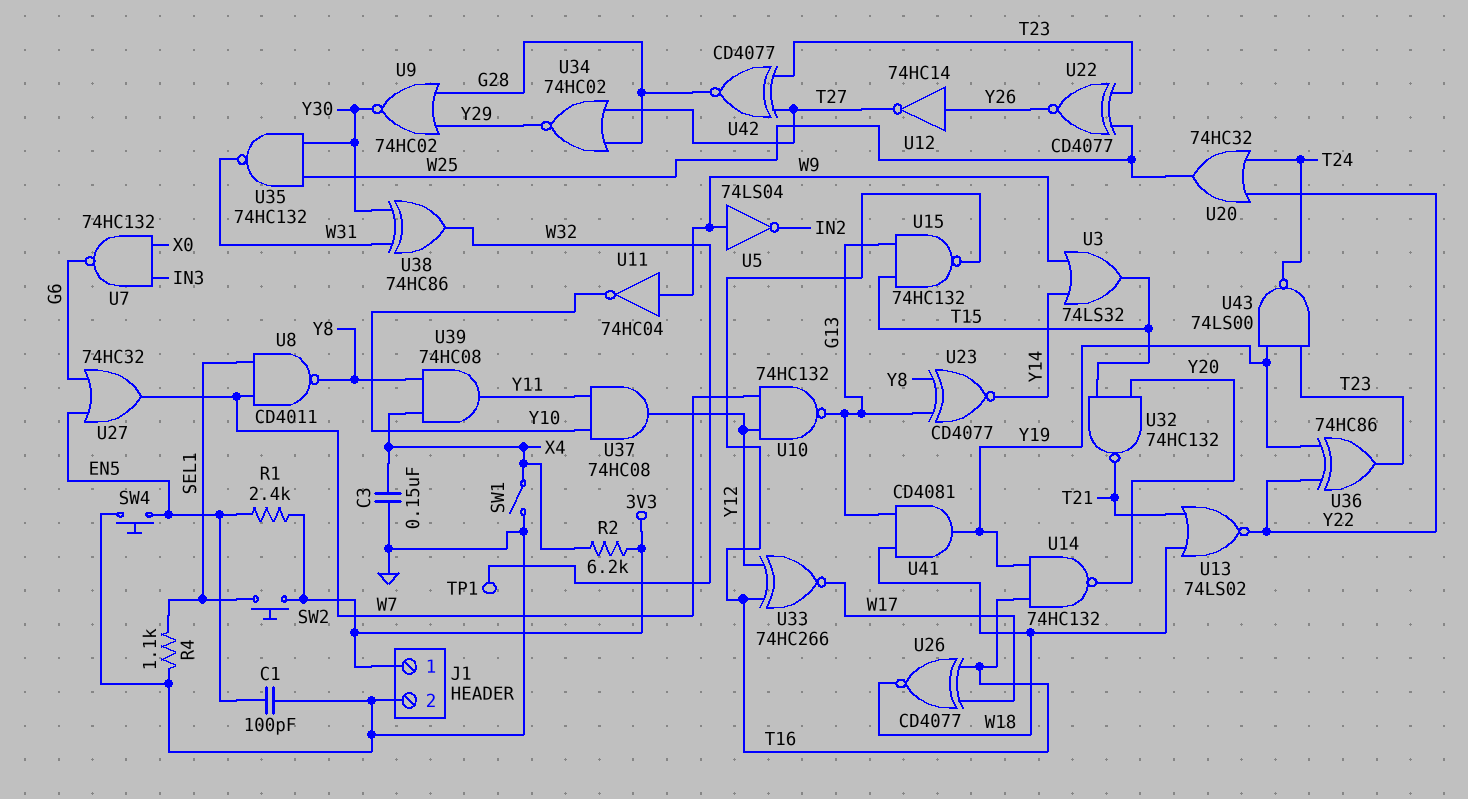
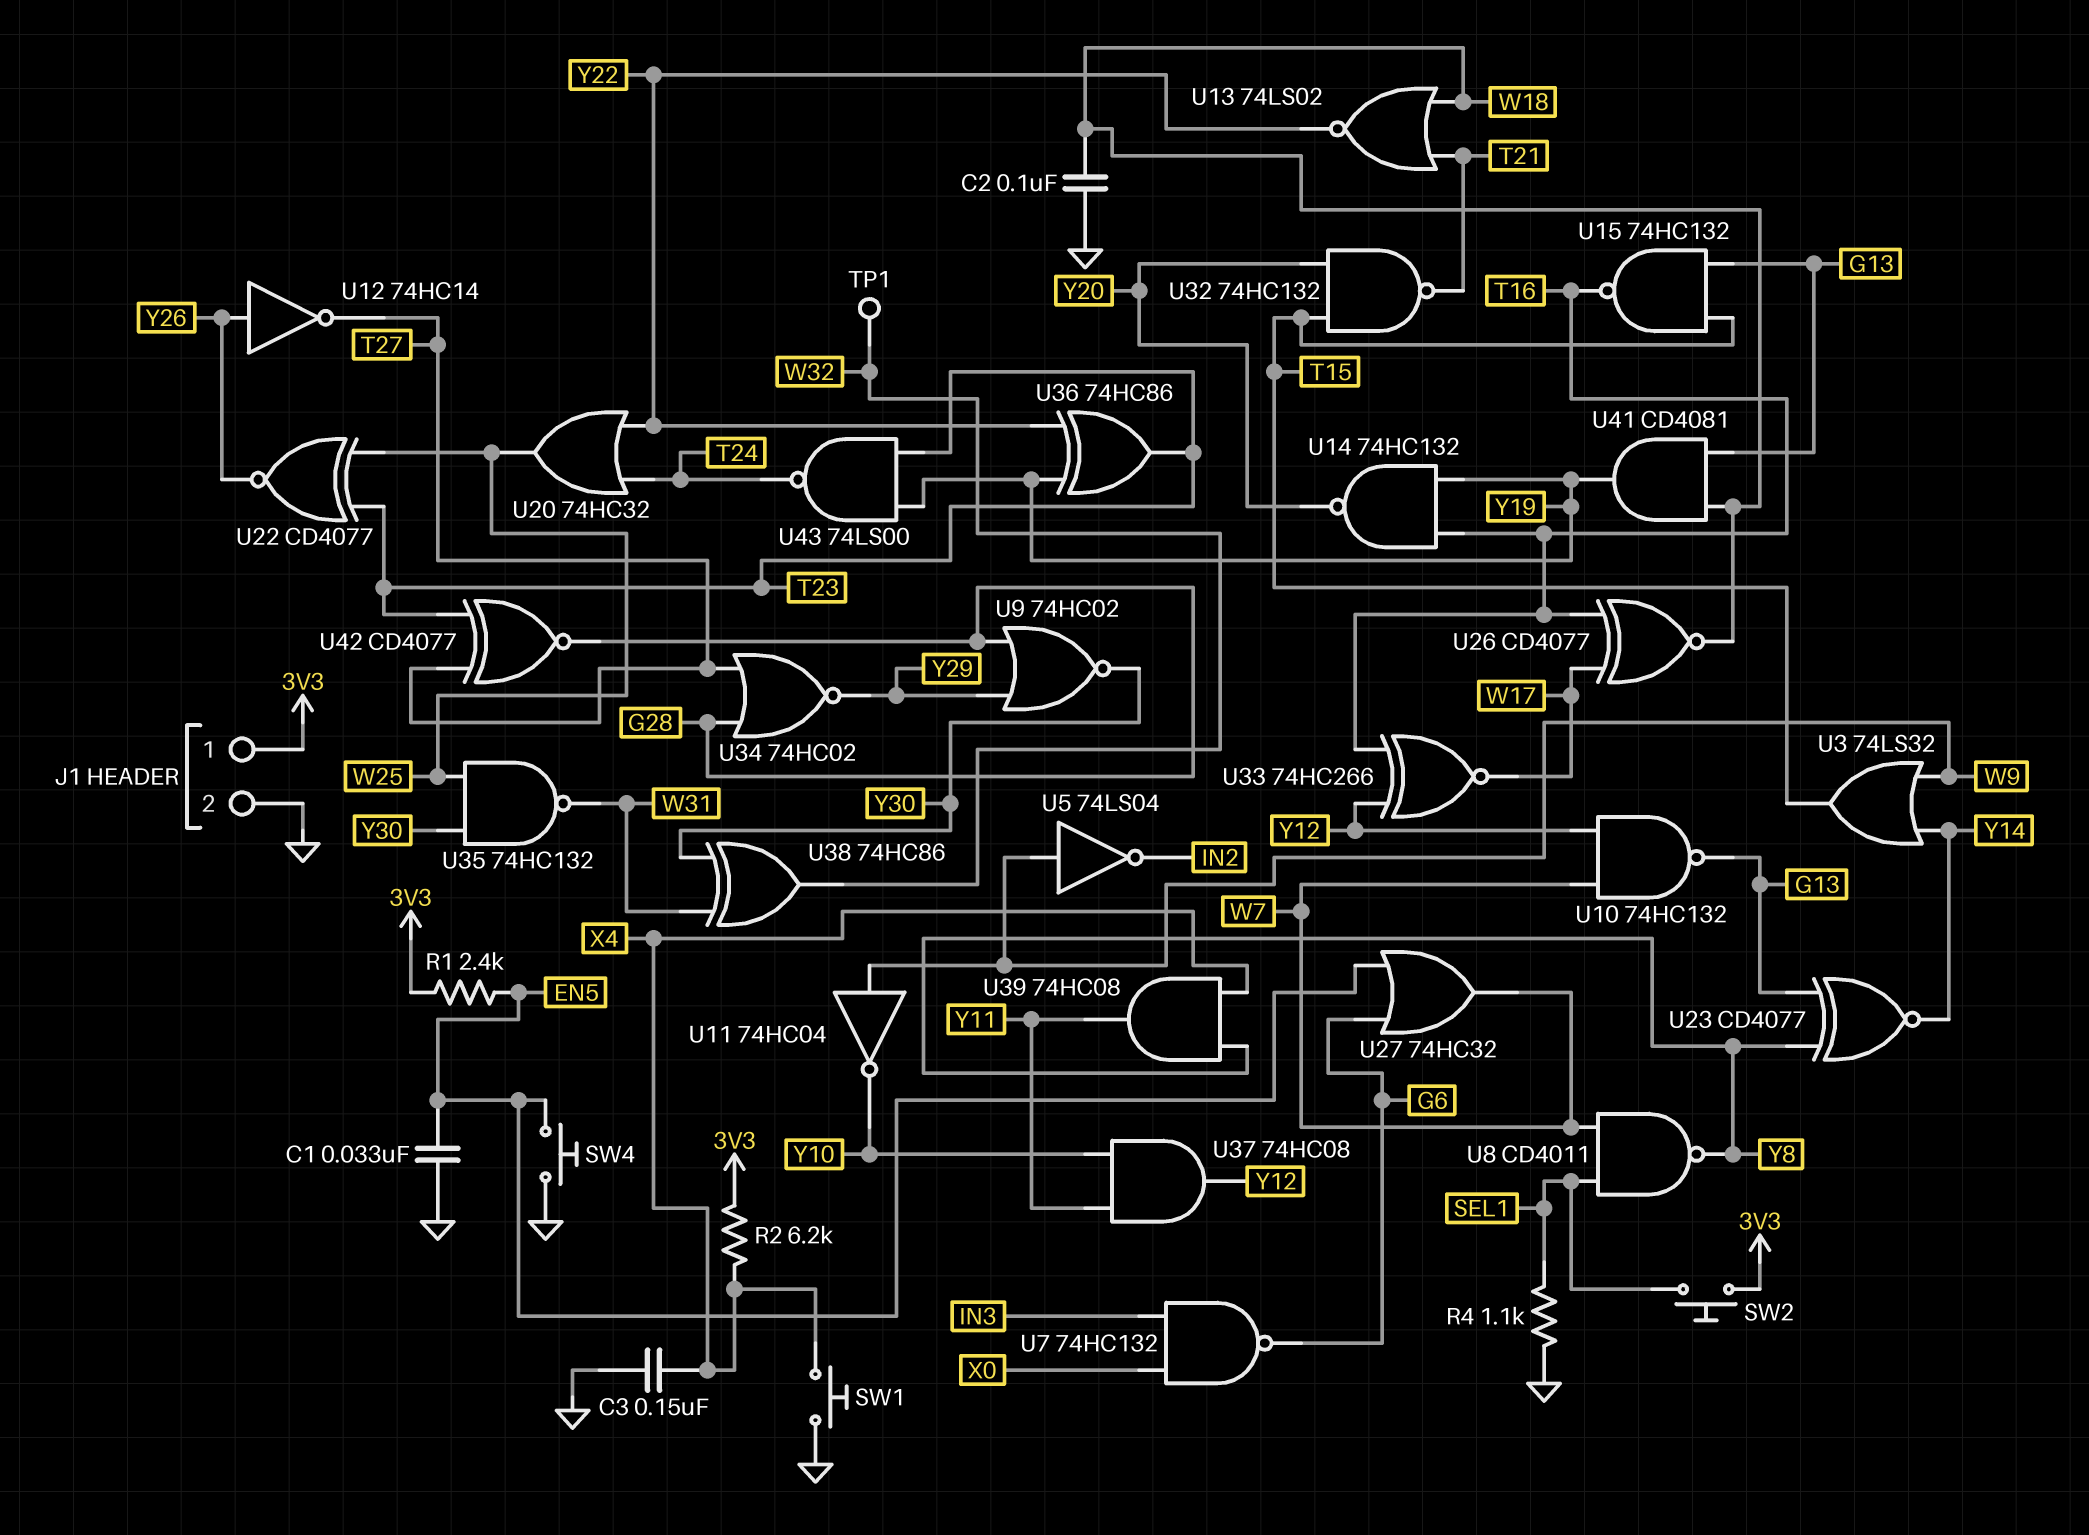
C1: 100pF (EN5, GND) -> 33nF (EN5, GND)
C2: none -> 100nF (GND, W18)
SW1: switch (GND, X4) -> button (GND, X4)

